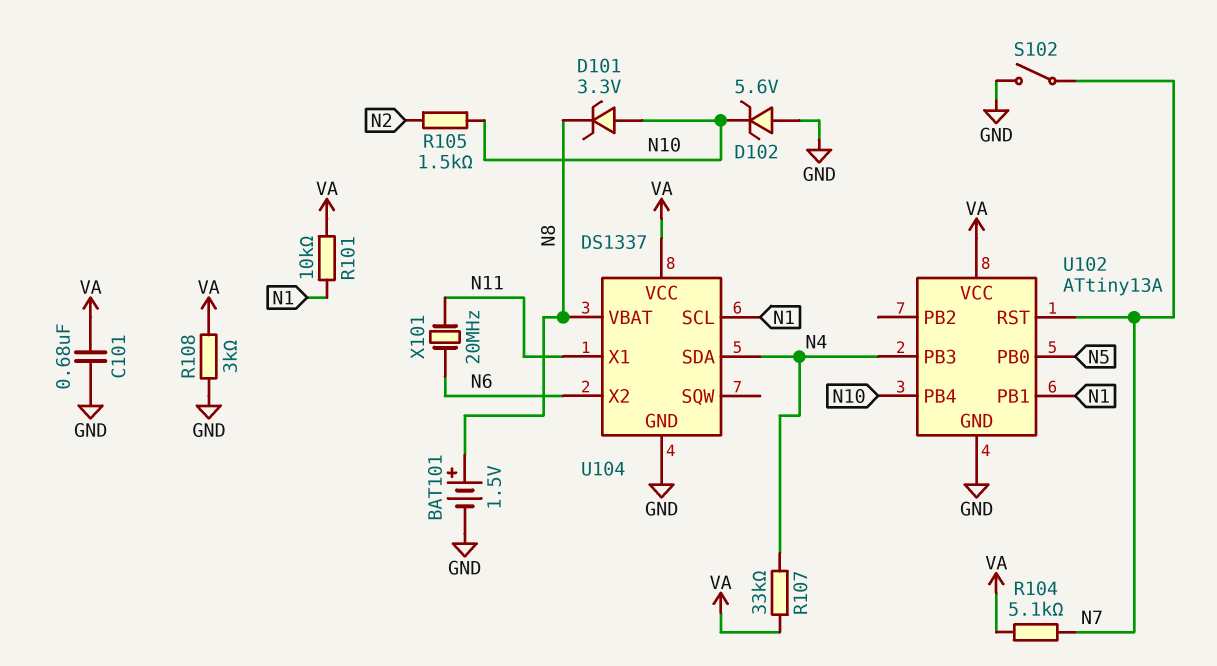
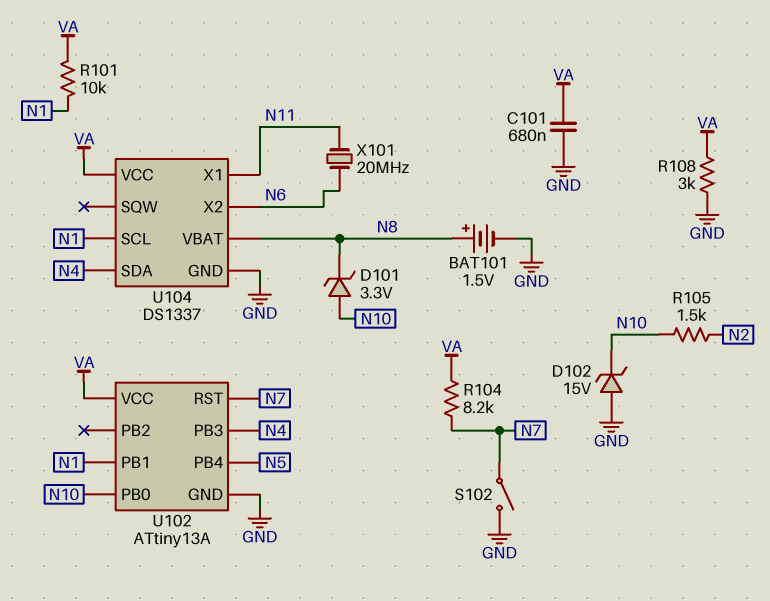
D102: zener 5.6V (A GND, K N10) -> zener 15V (A GND, K N10)
R104: 5.1k (N7, VA) -> 8.2k (N7, VA)
R107: 33k (N4, VA) -> none
U102 pin PB0: N5 -> N10
U102 pin PB4: N10 -> N5

